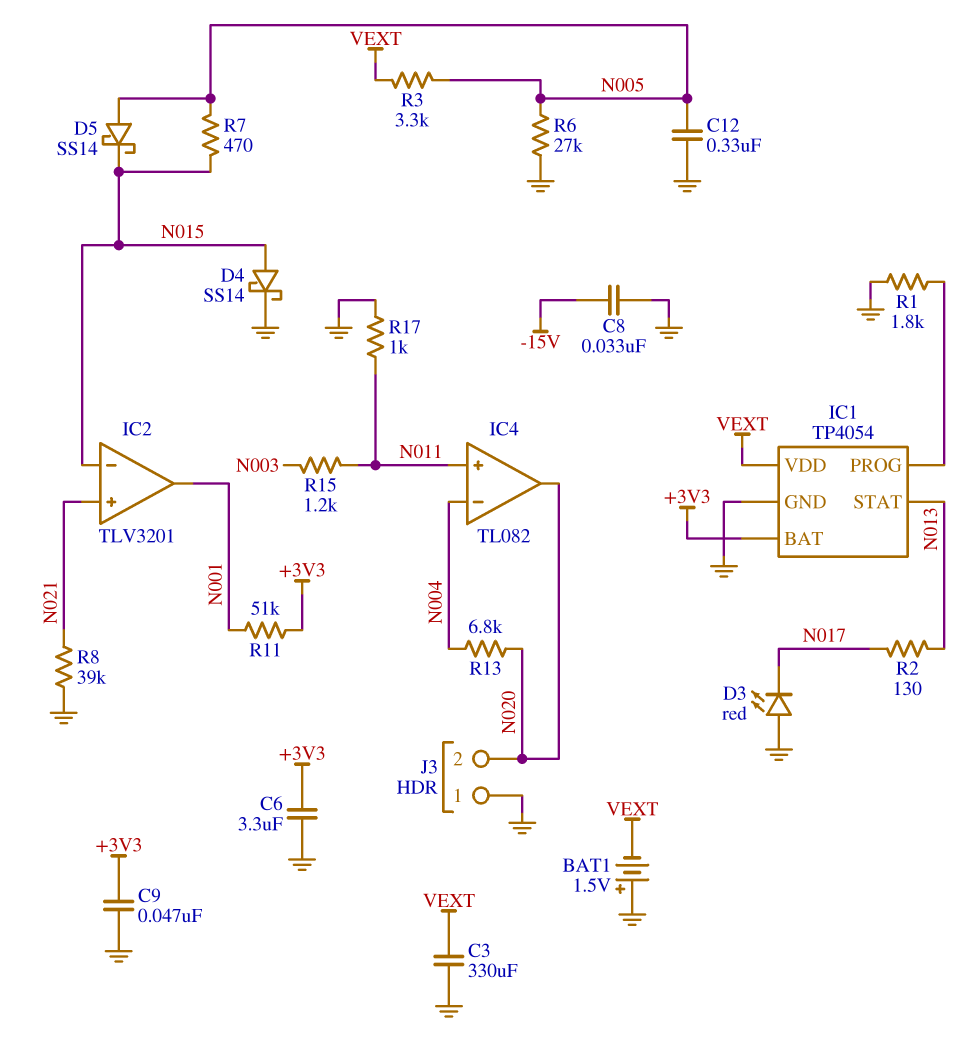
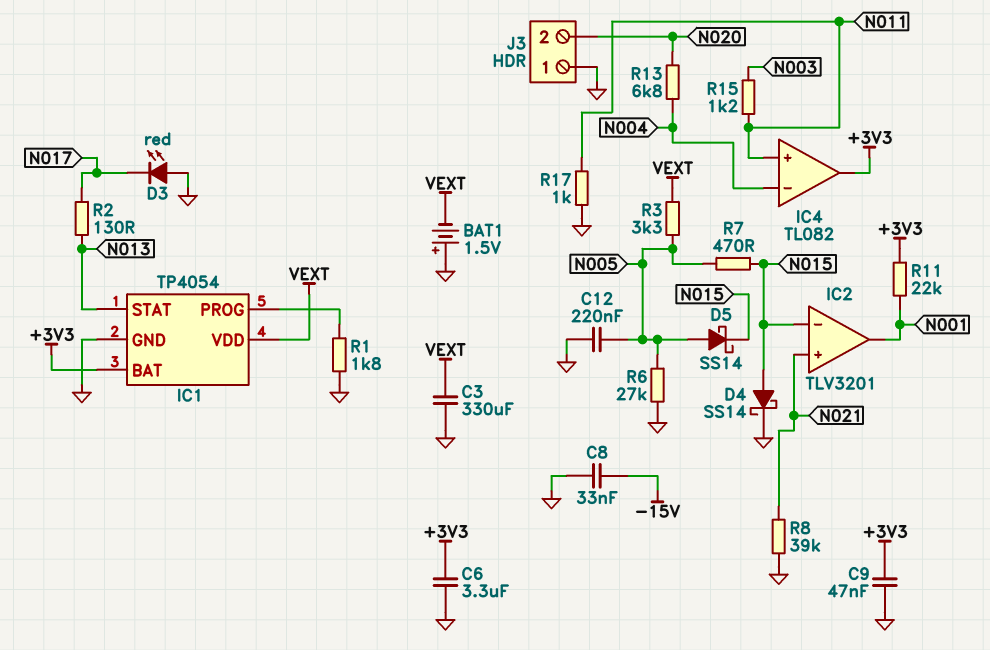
C12: 330nF (GND, N005) -> 220nF (GND, N005)
IC4 pin out: N020 -> +3V3
R11: 51k (+3V3, N001) -> 22k (+3V3, N001)

